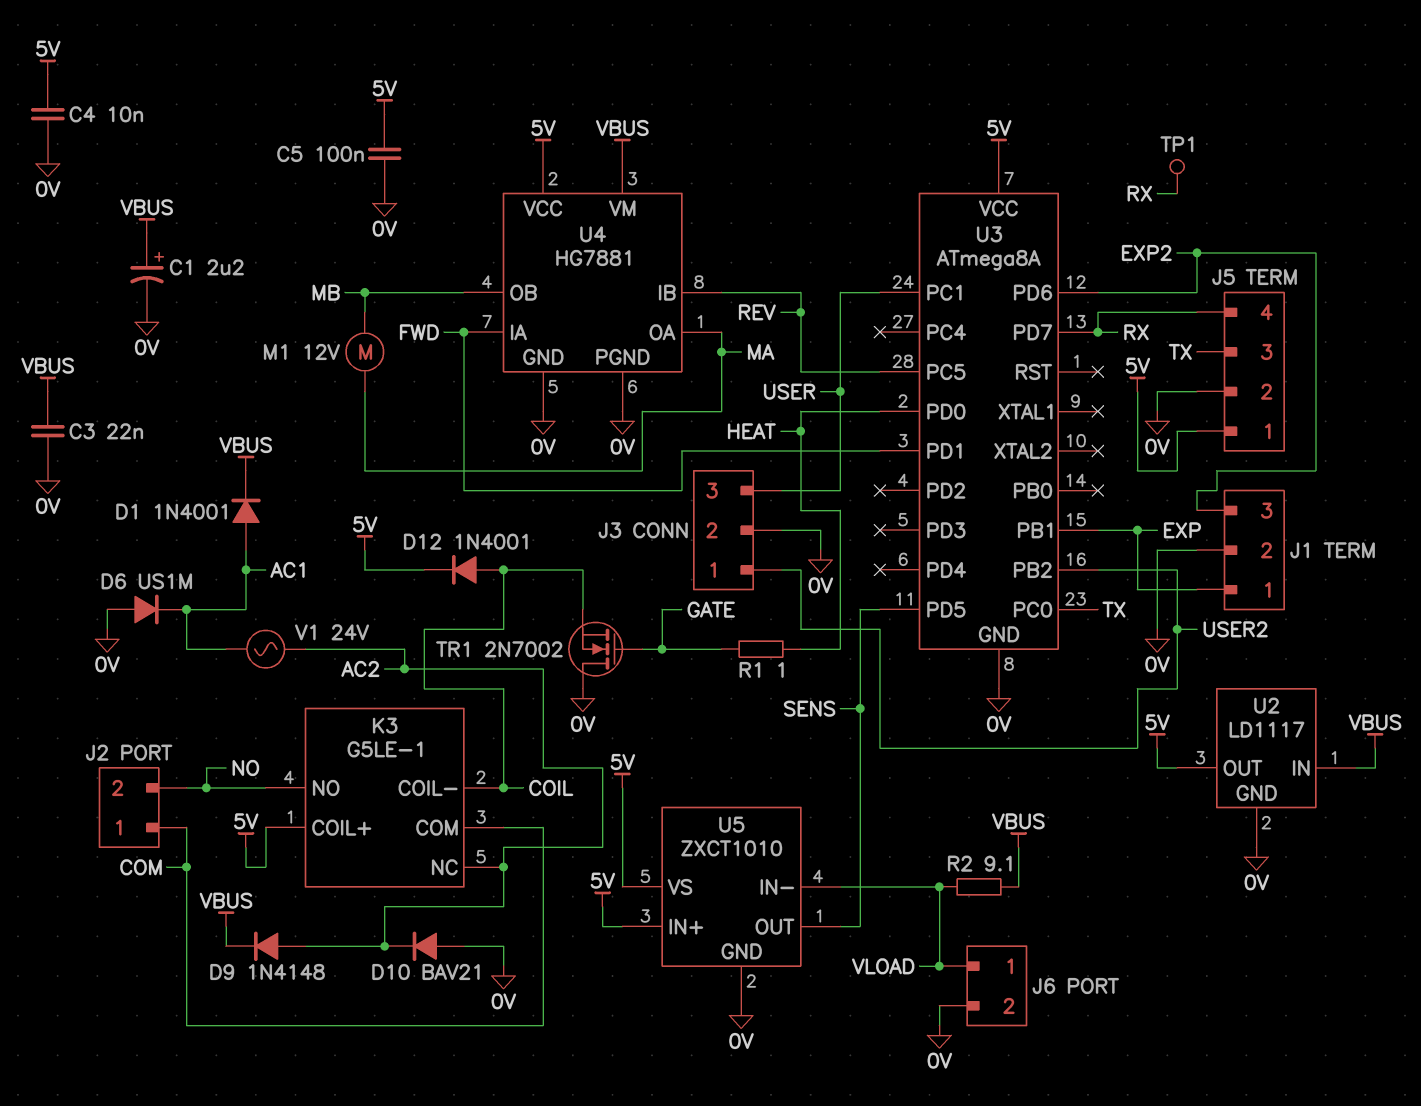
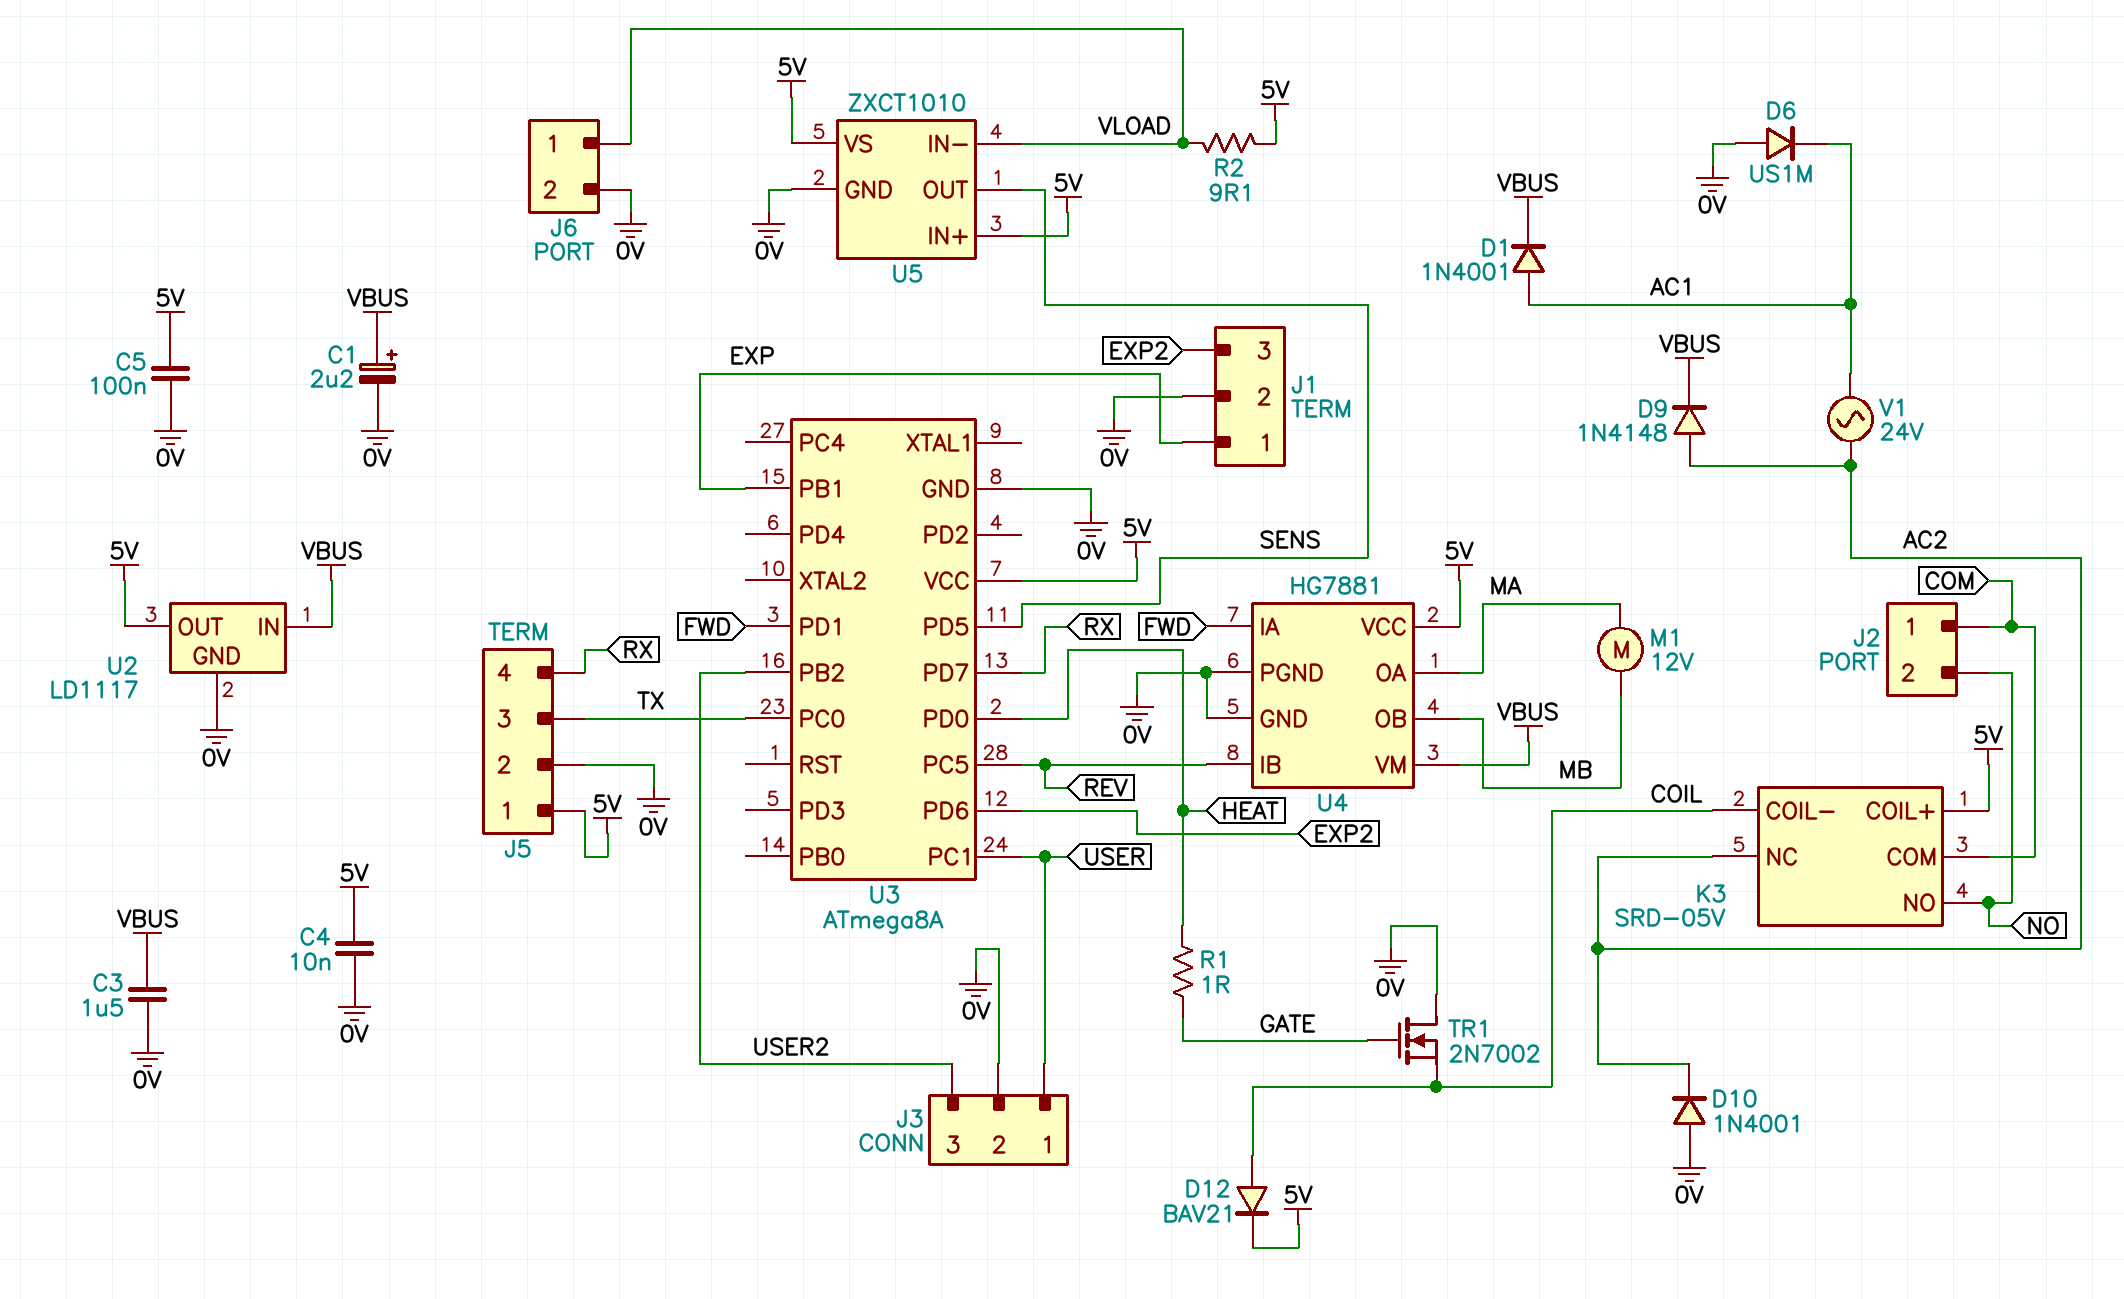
C3: 22nF (0V, VBUS) -> 1.5uF (0V, VBUS)
D10: diode BAV21 (A 0V, K AC2) -> diode 1N4001 (A 0V, K AC2)
D12: diode 1N4001 (A COIL, K 5V) -> diode BAV21 (A COIL, K 5V)
J3 pin 1: USER2 -> USER
J3 pin 3: USER -> USER2
K3: G5LE-1 -> SRD-05V
R2: 9.1 (VBUS, VLOAD) -> 9.1 (5V, VLOAD)
TP1: test point (RX) -> none

